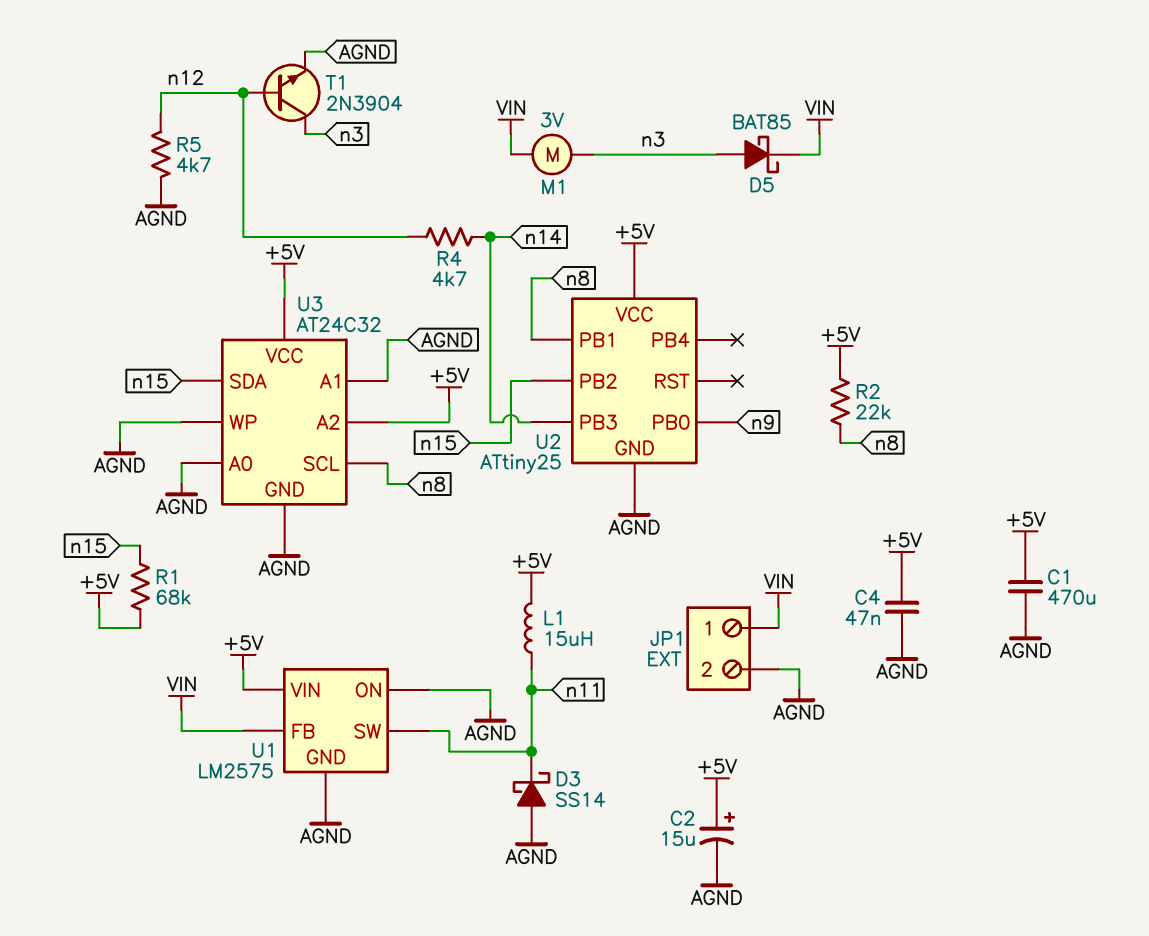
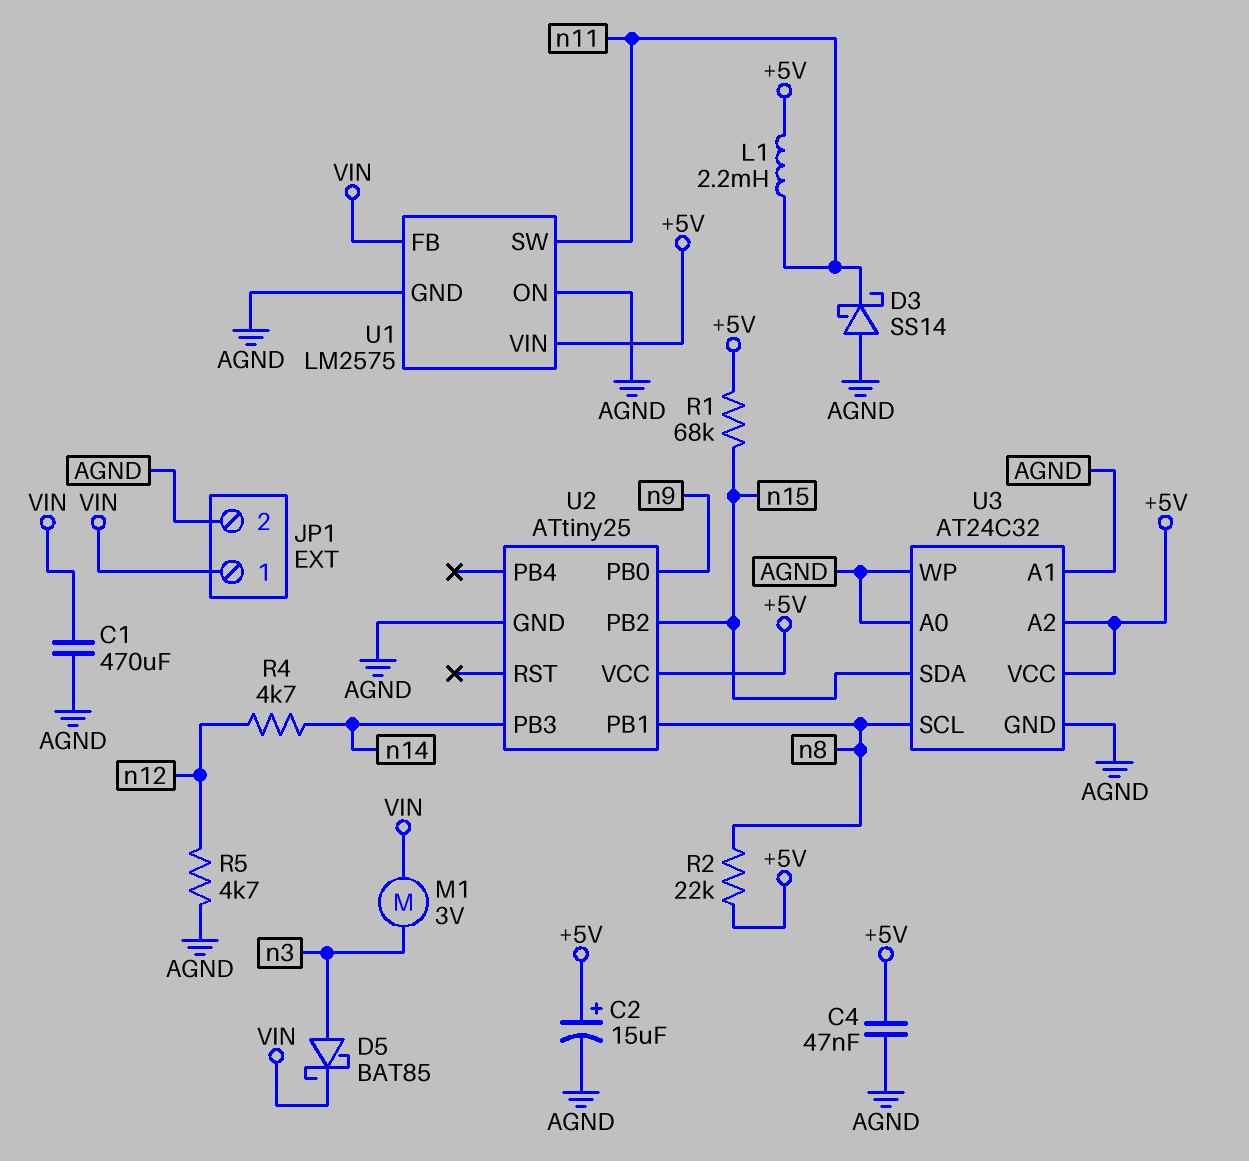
C1: 470uF (+5V, AGND) -> 470uF (AGND, VIN)
L1: 15uH (+5V, n11) -> 2.2mH (+5V, n11)
T1: NPN 2N3904 (B n12, C n3, E AGND) -> none

